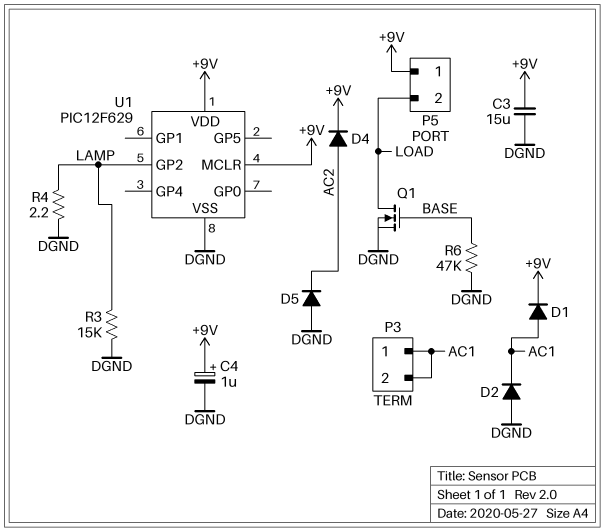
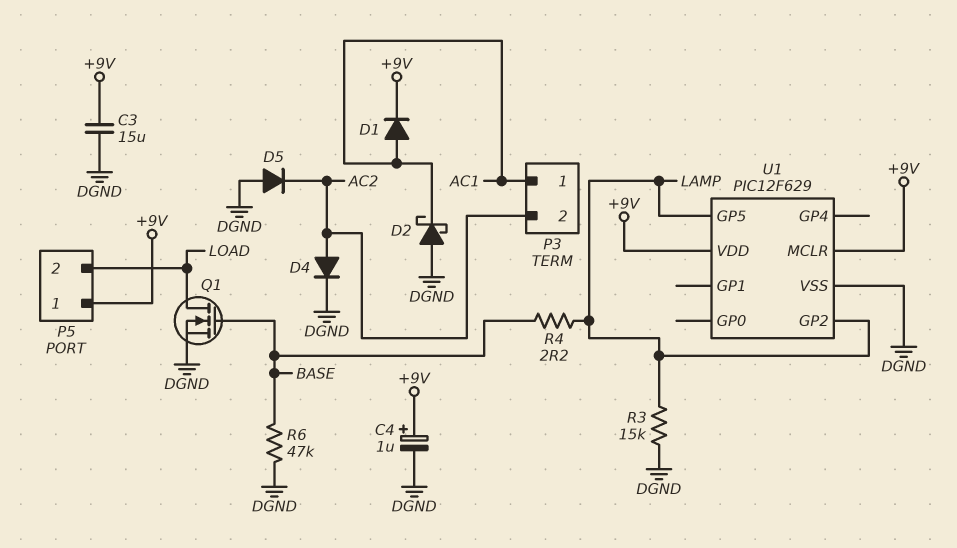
D2: diode (A DGND, K AC1) -> schottky (A DGND, K AC1)
D4: diode (A AC2, K +9V) -> diode (A AC2, K DGND)
P3 pin 2: AC1 -> AC2
R4: 2.2 (DGND, LAMP) -> 2.2 (BASE, LAMP)
U1 pin GP5: none -> LAMP

